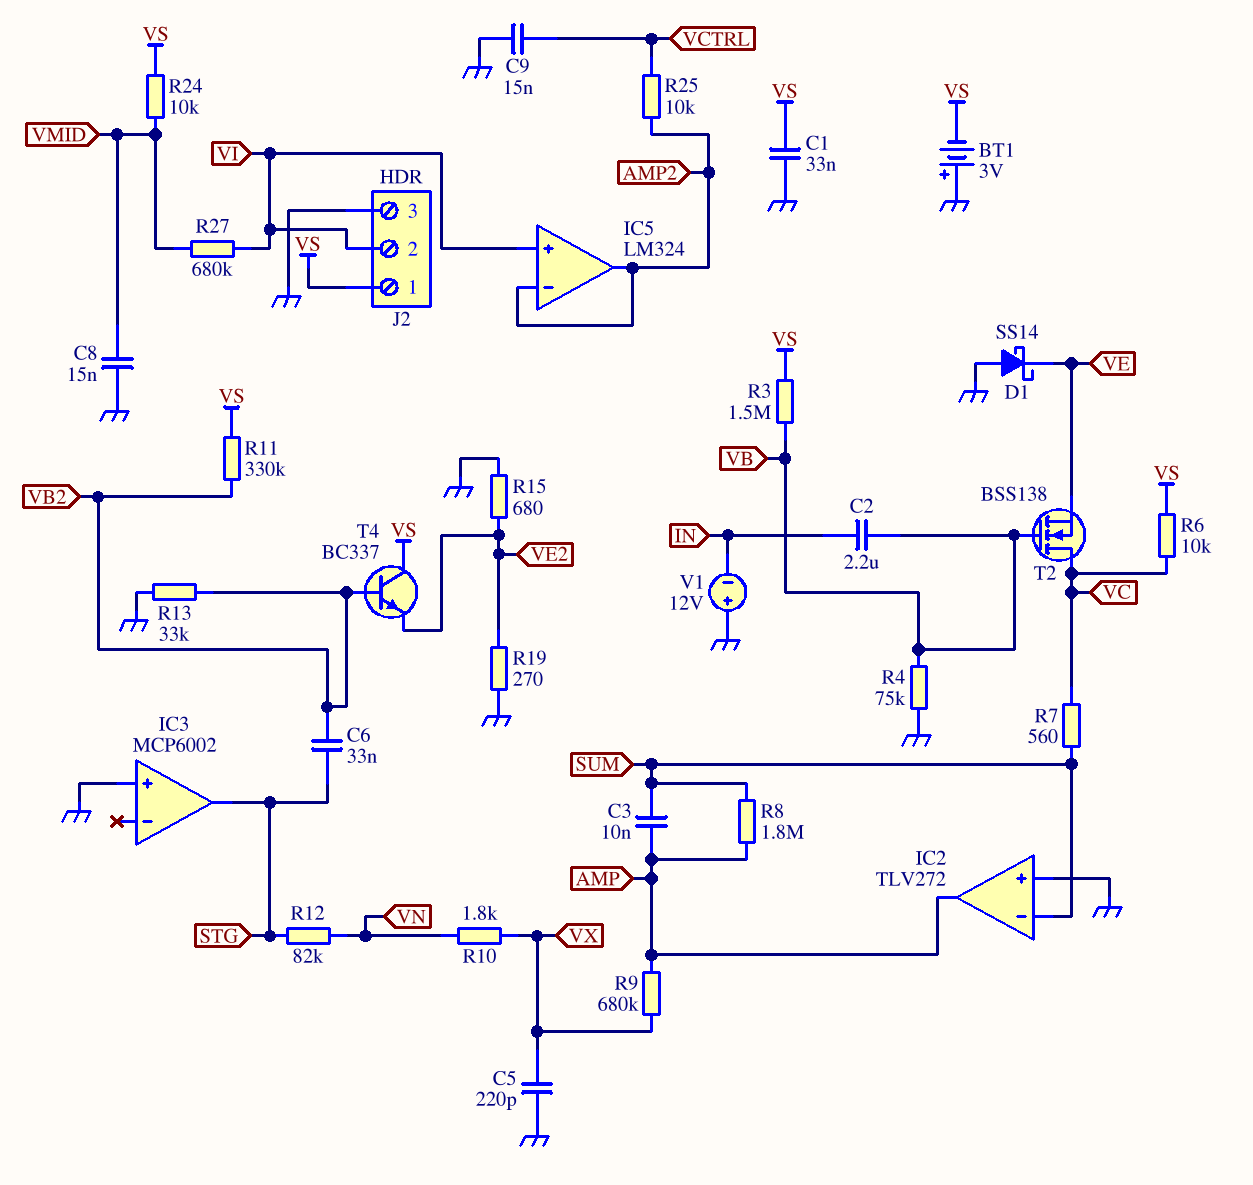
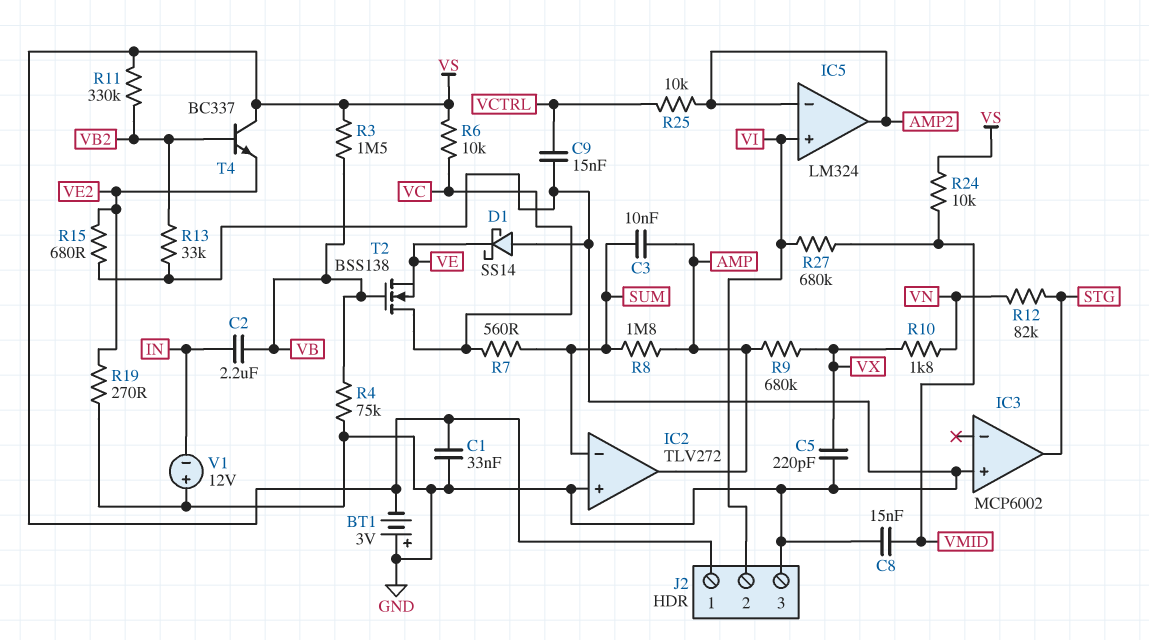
C6: 33nF (STG, VB2) -> none

